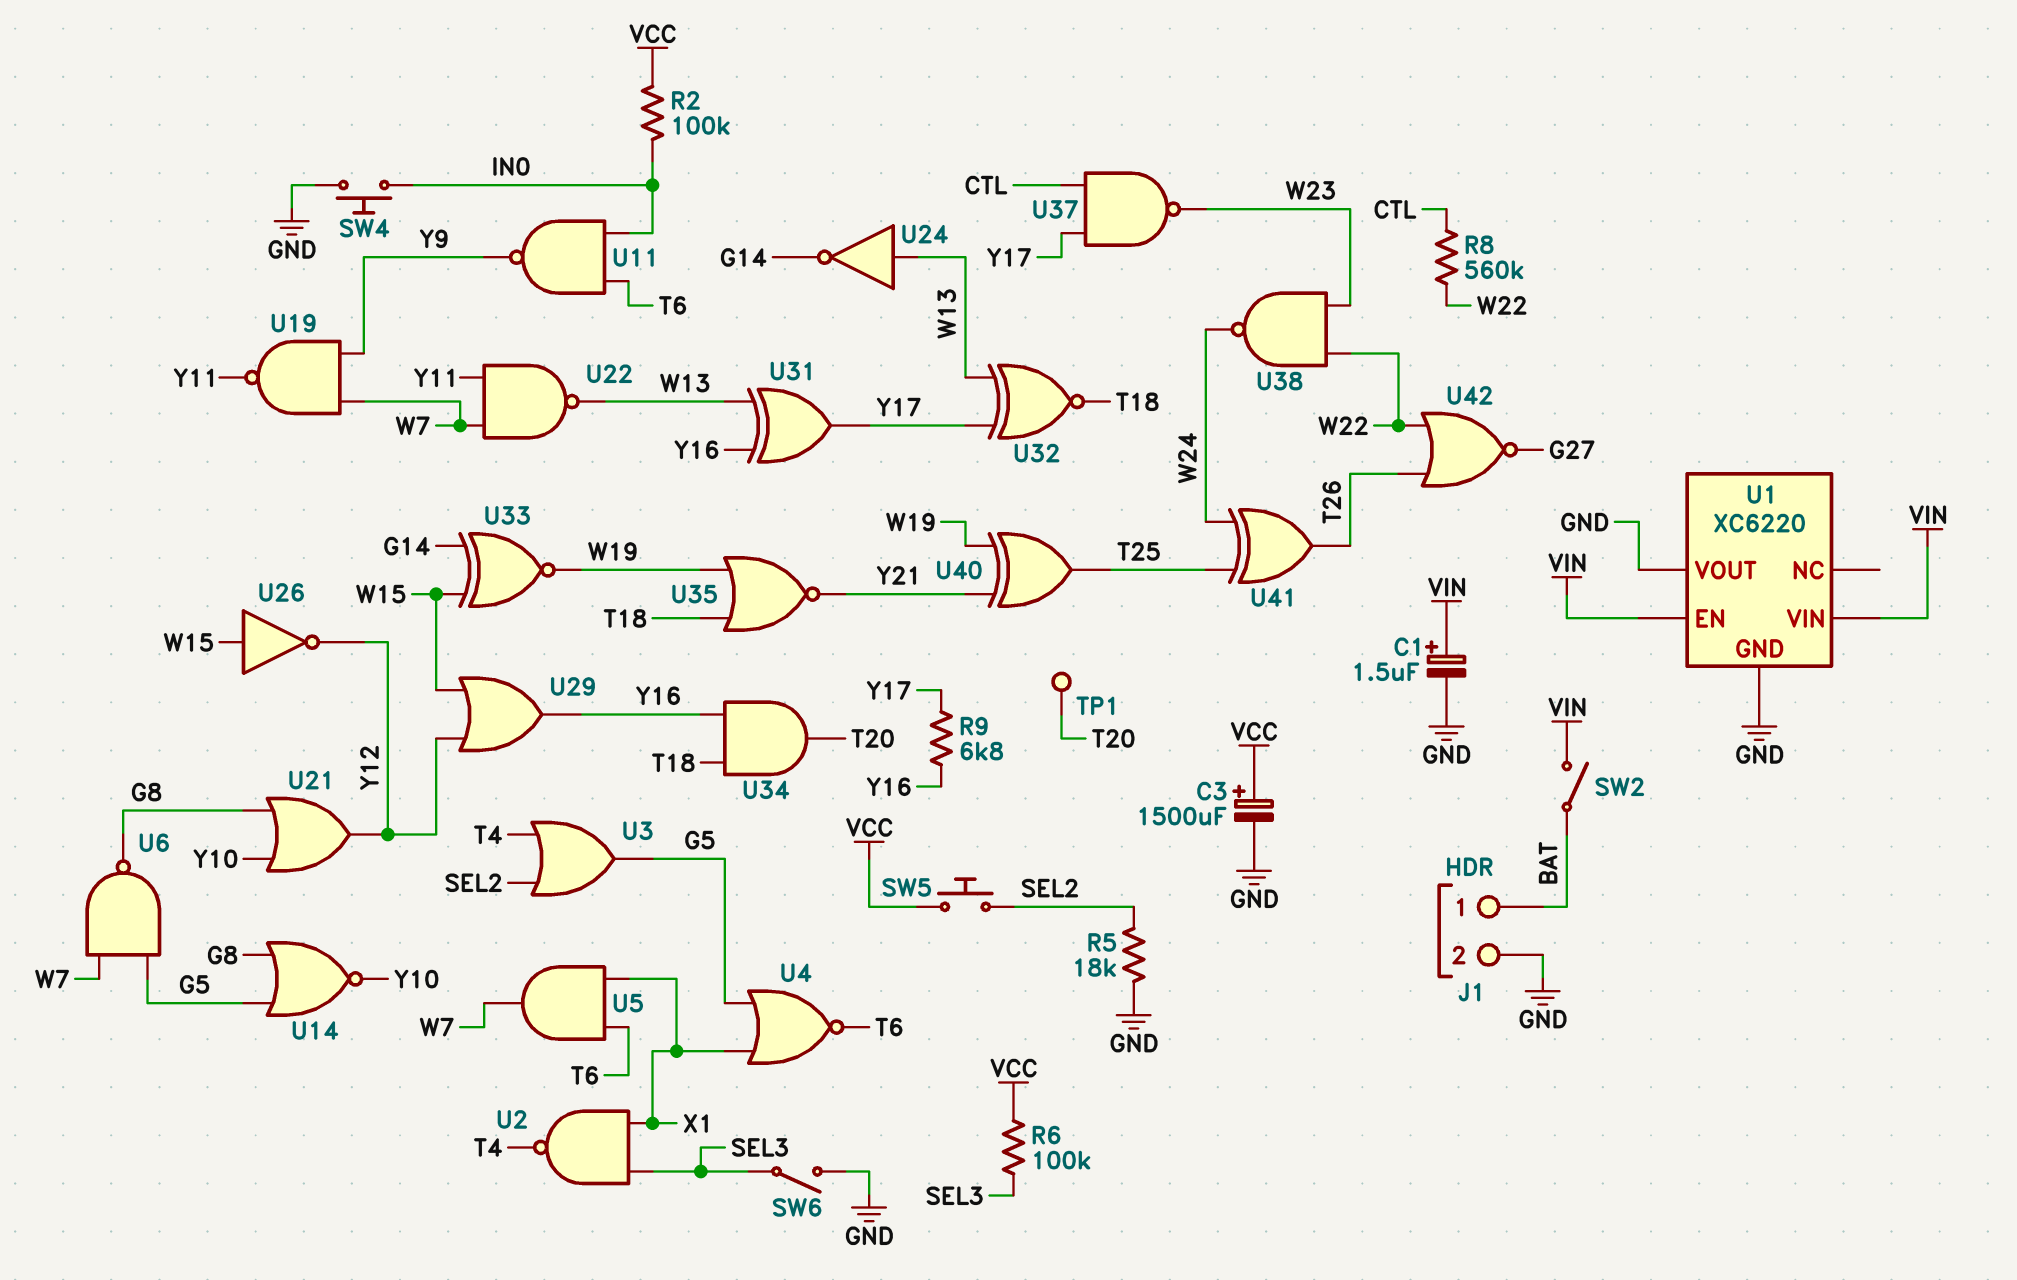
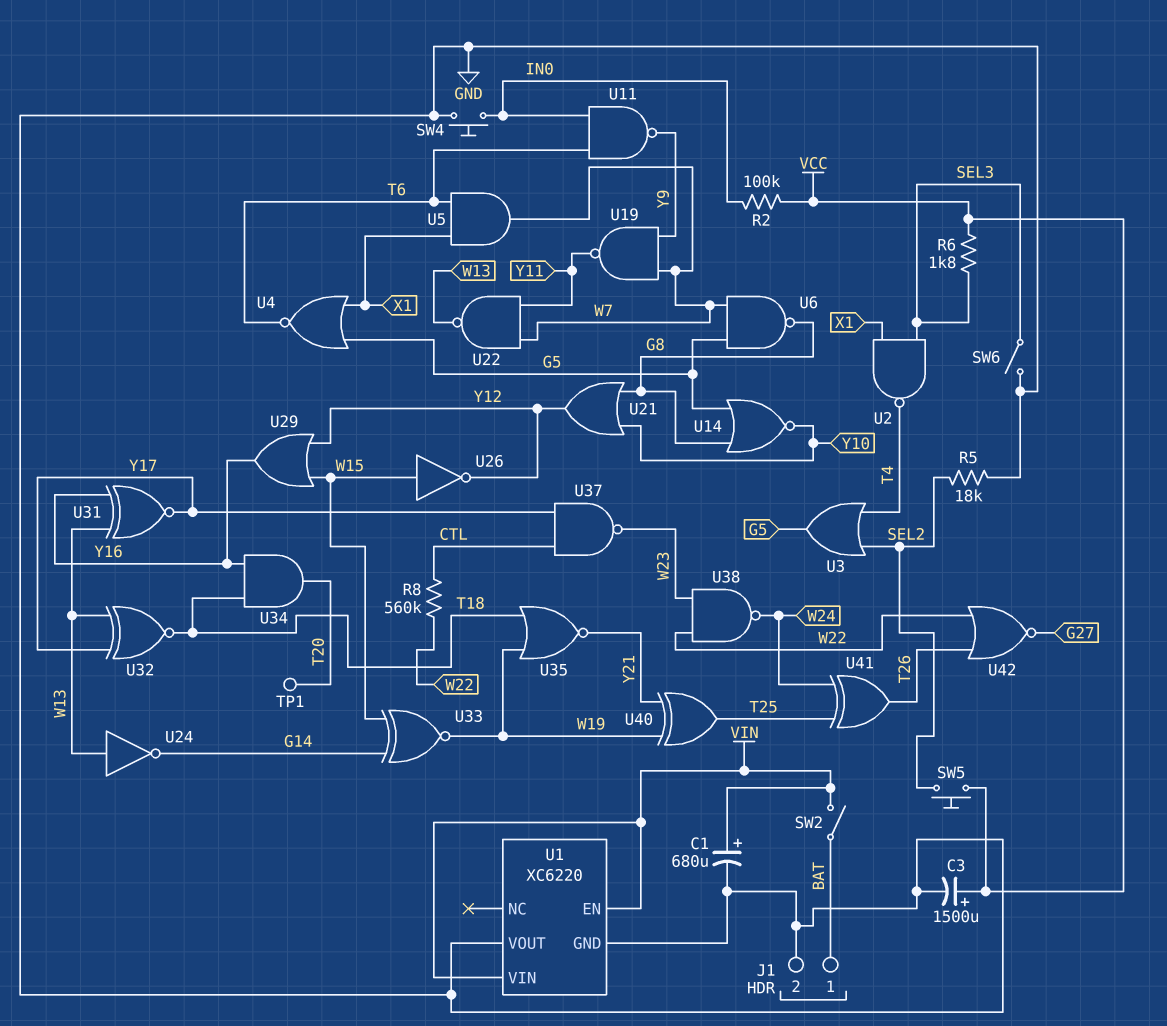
C1: 1.5uF (plus VIN, minus GND) -> 680uF (plus VIN, minus GND)
R6: 100k (SEL3, VCC) -> 1.8k (SEL3, VCC)
R9: 6.8k (Y16, Y17) -> none
U31: XOR (in W13, in Y16, out Y17) -> XNOR (in W13, in Y16, out Y17)

